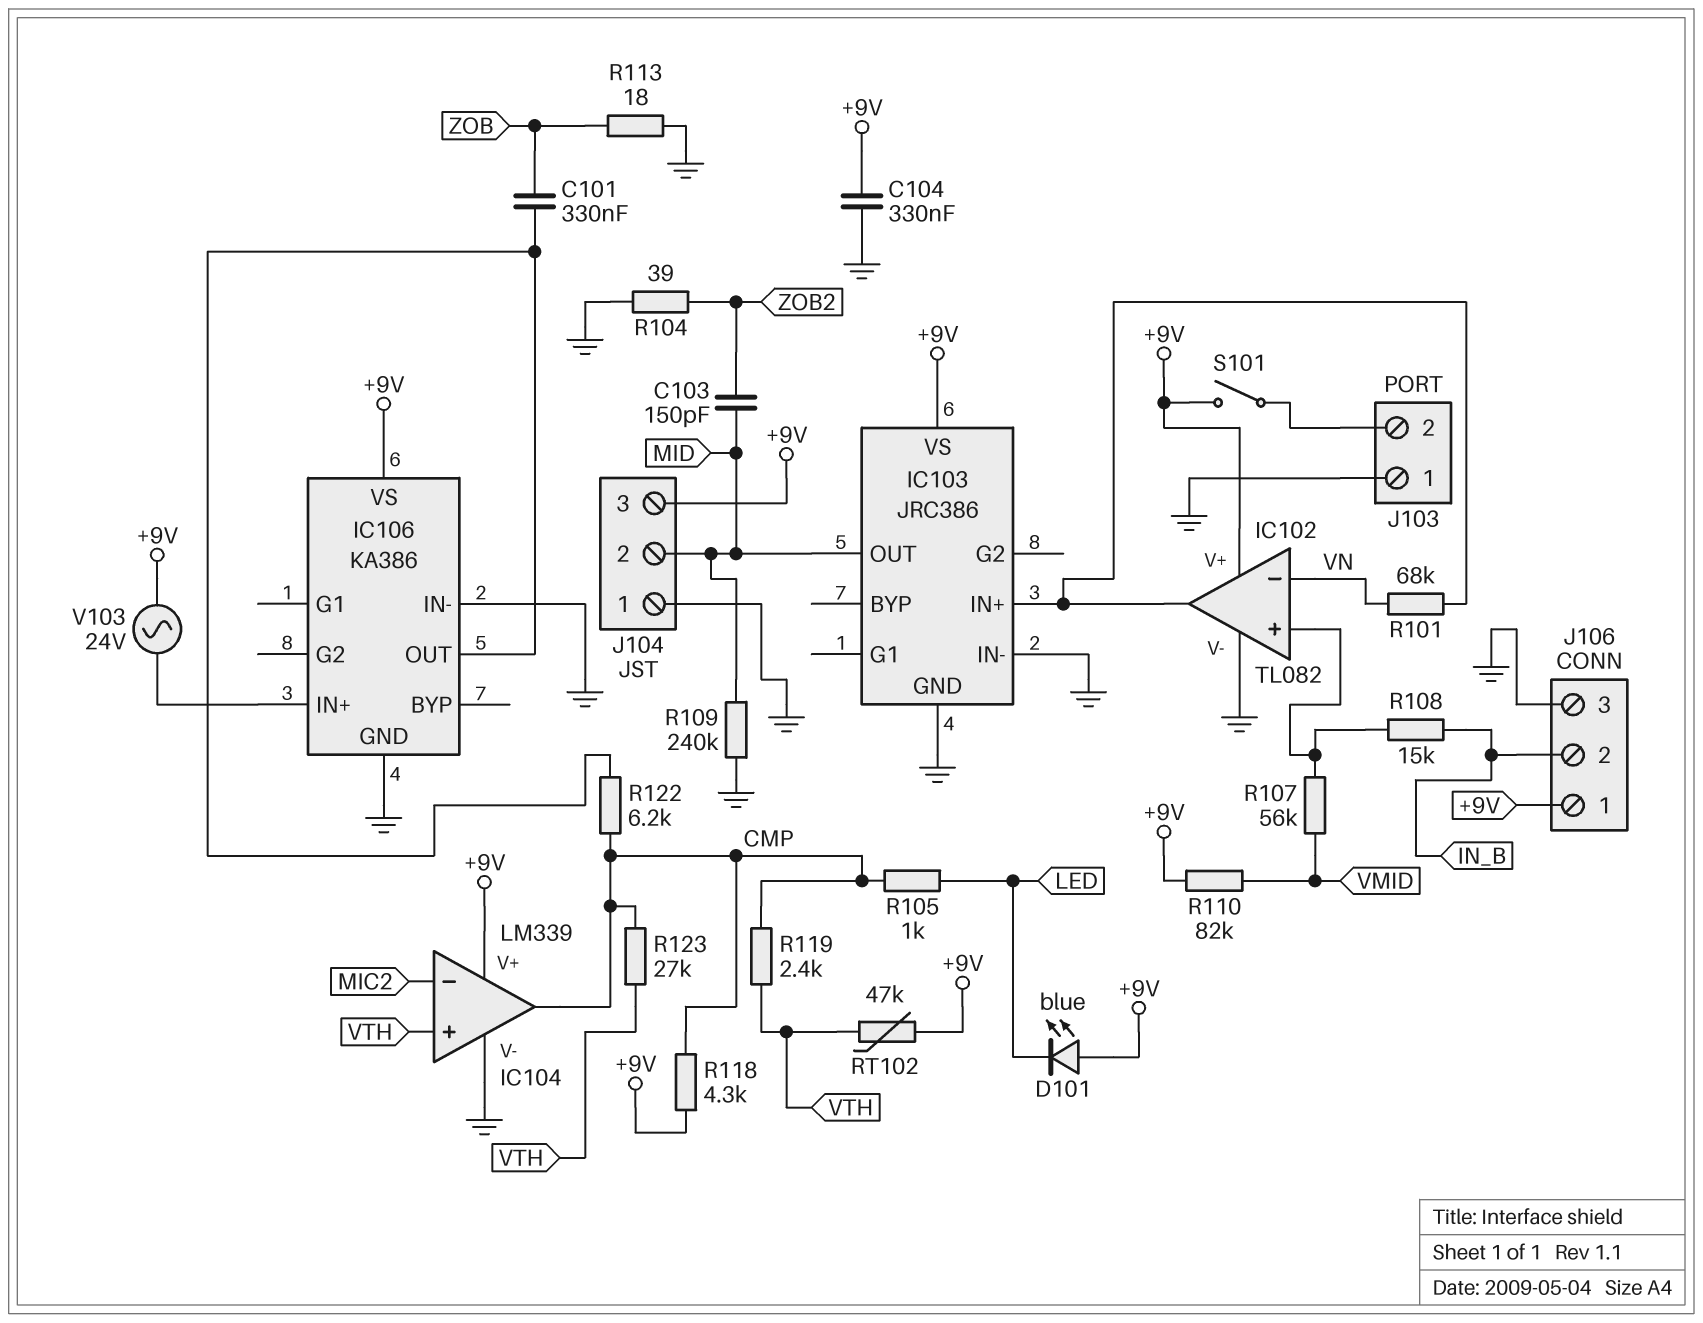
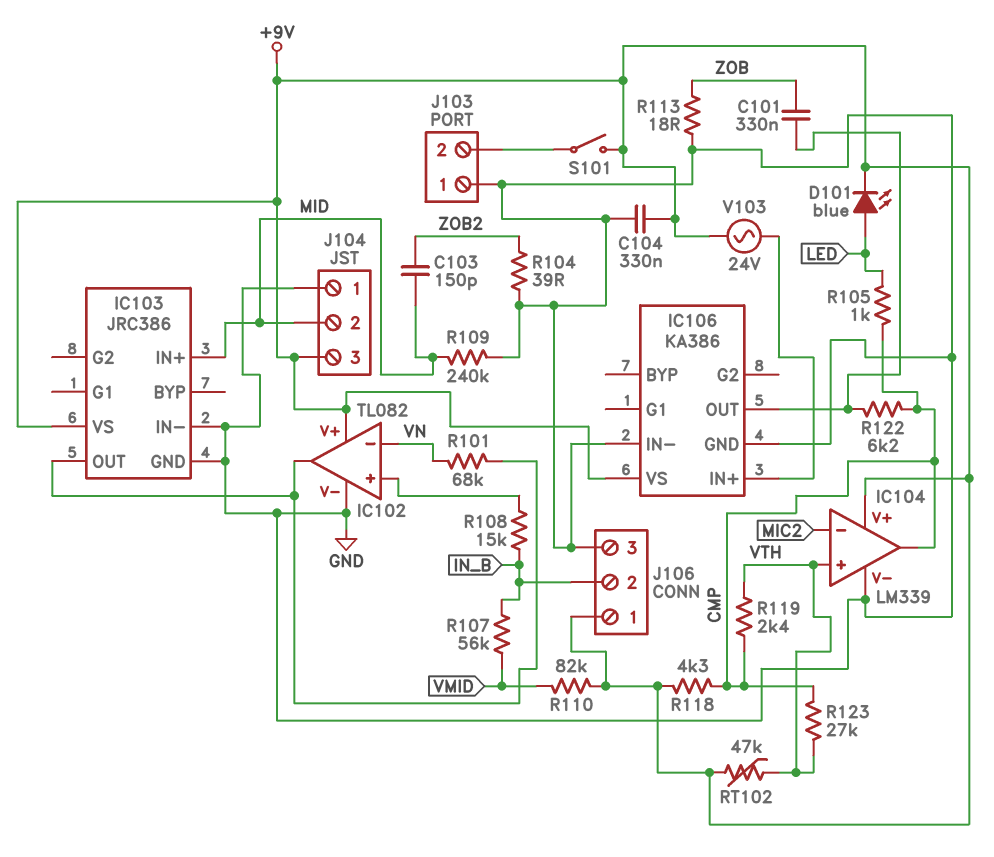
D101: LED blue (A +9V, K LED) -> LED blue (A LED, K +9V)
IC103 pin IN+: IC102/out -> MID
IC103 pin OUT: MID -> IC102/out
R107: 56k (IC102/in+, VMID) -> 56k (IN_B, VMID)

